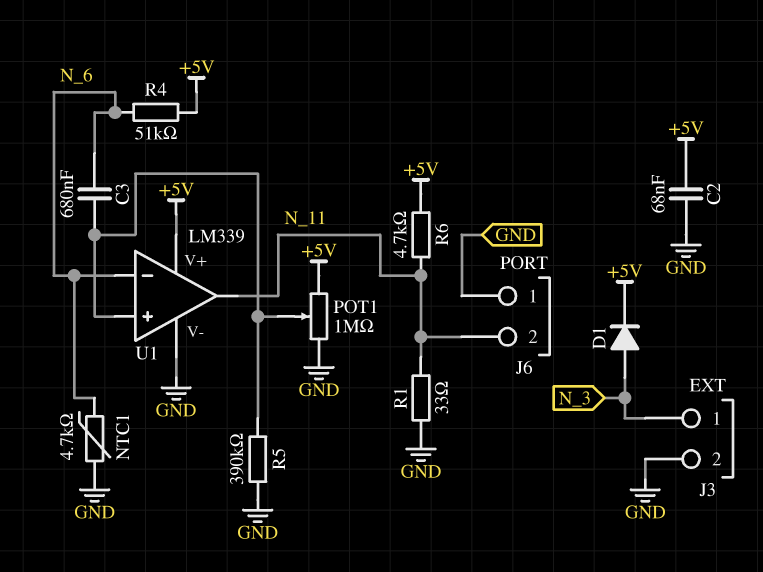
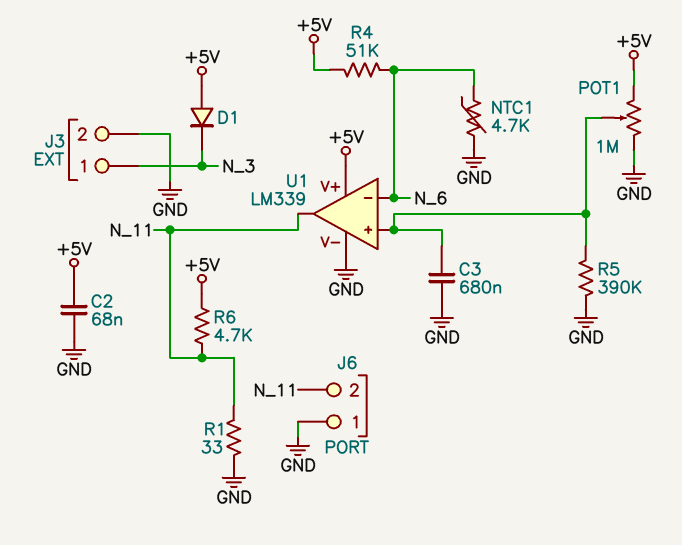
C3: 680nF (N_6, U1/in+) -> 680nF (GND, U1/in+)
D1: diode (A N_3, K +5V) -> diode (A +5V, K N_3)

